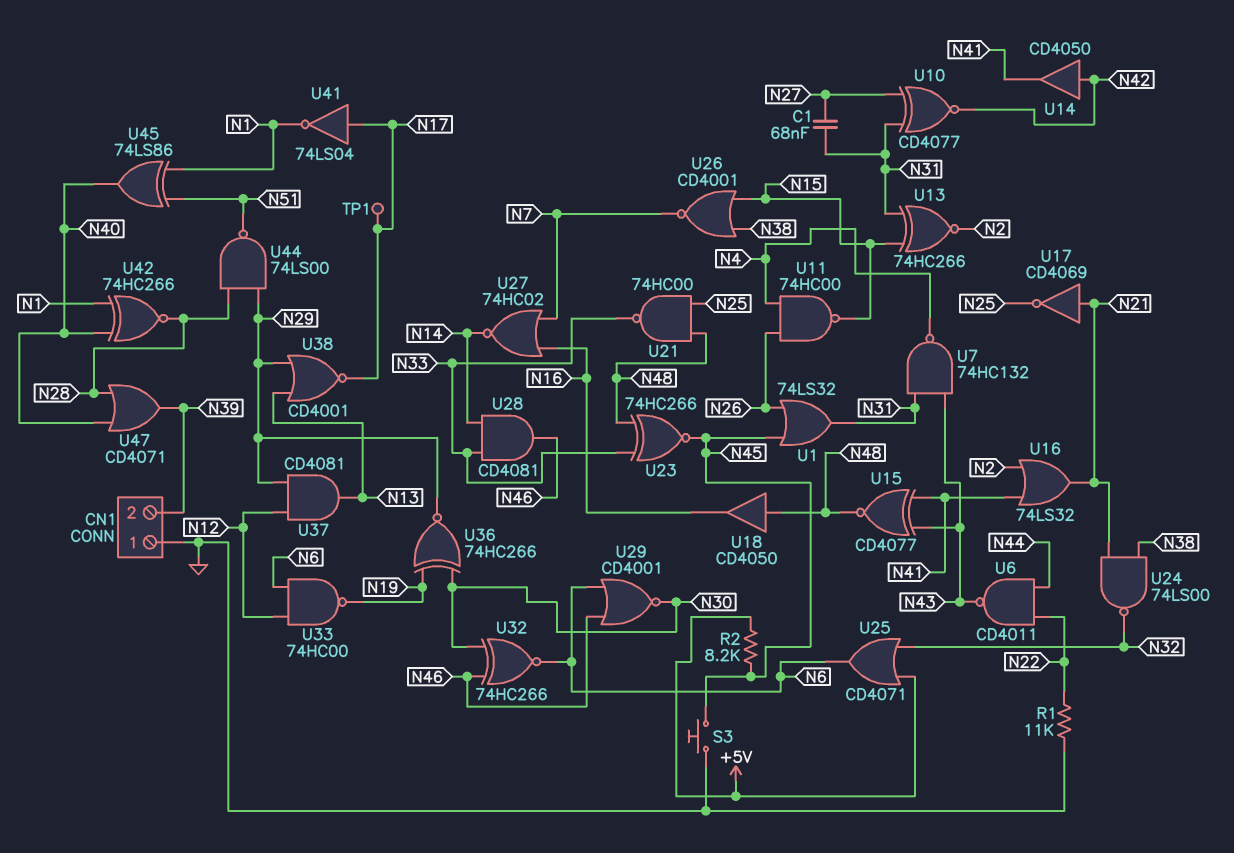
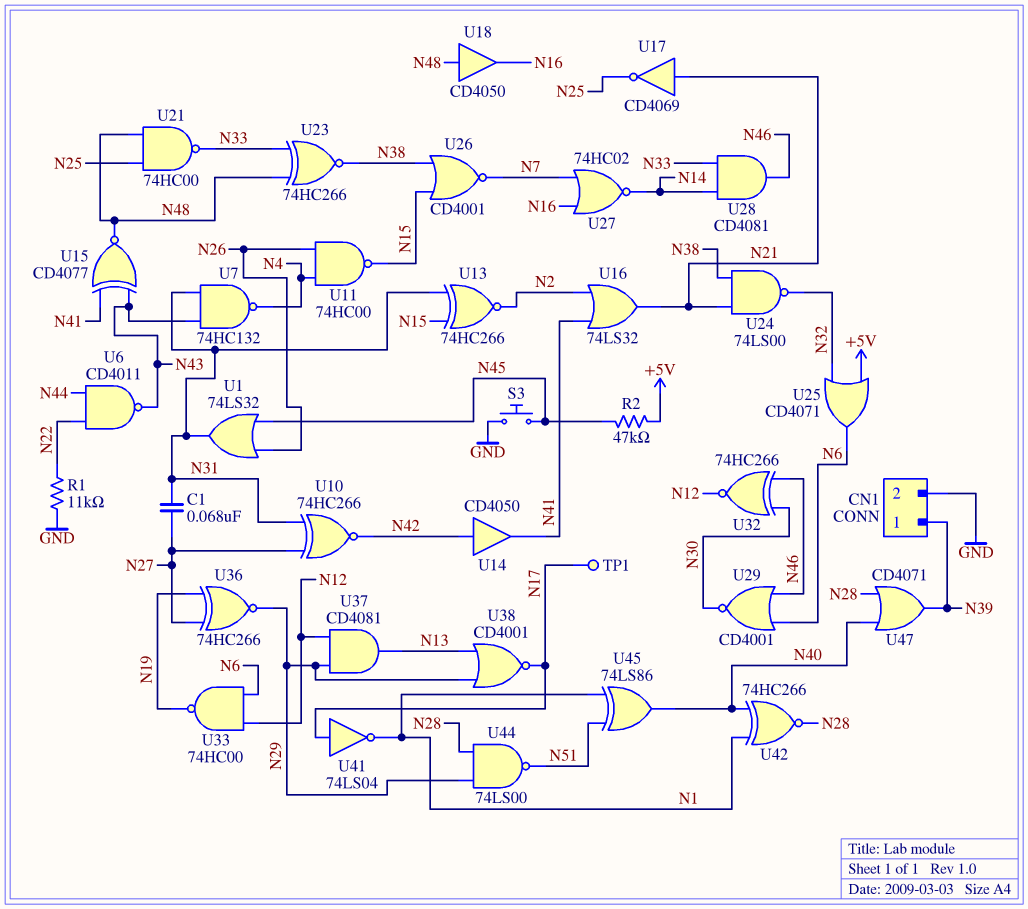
CN1 pin 1: GND -> N39
CN1 pin 2: N39 -> GND
R2: 8.2k (+5V, N45) -> 47k (+5V, N45)
U10: XNOR CD4077 (in N27, in N31, out N42) -> XNOR 74HC266 (in N27, in N31, out N42)
U23: XNOR 74HC266 (in N33, in N48, out N45) -> XNOR 74HC266 (in N33, in N48, out N38)
U32: XNOR 74HC266 (in N30, in N46, out N6) -> XNOR 74HC266 (in N30, in N46, out N12)
U36: XNOR 74HC266 (in N19, in N30, out N29) -> XNOR 74HC266 (in N19, in N27, out N29)

